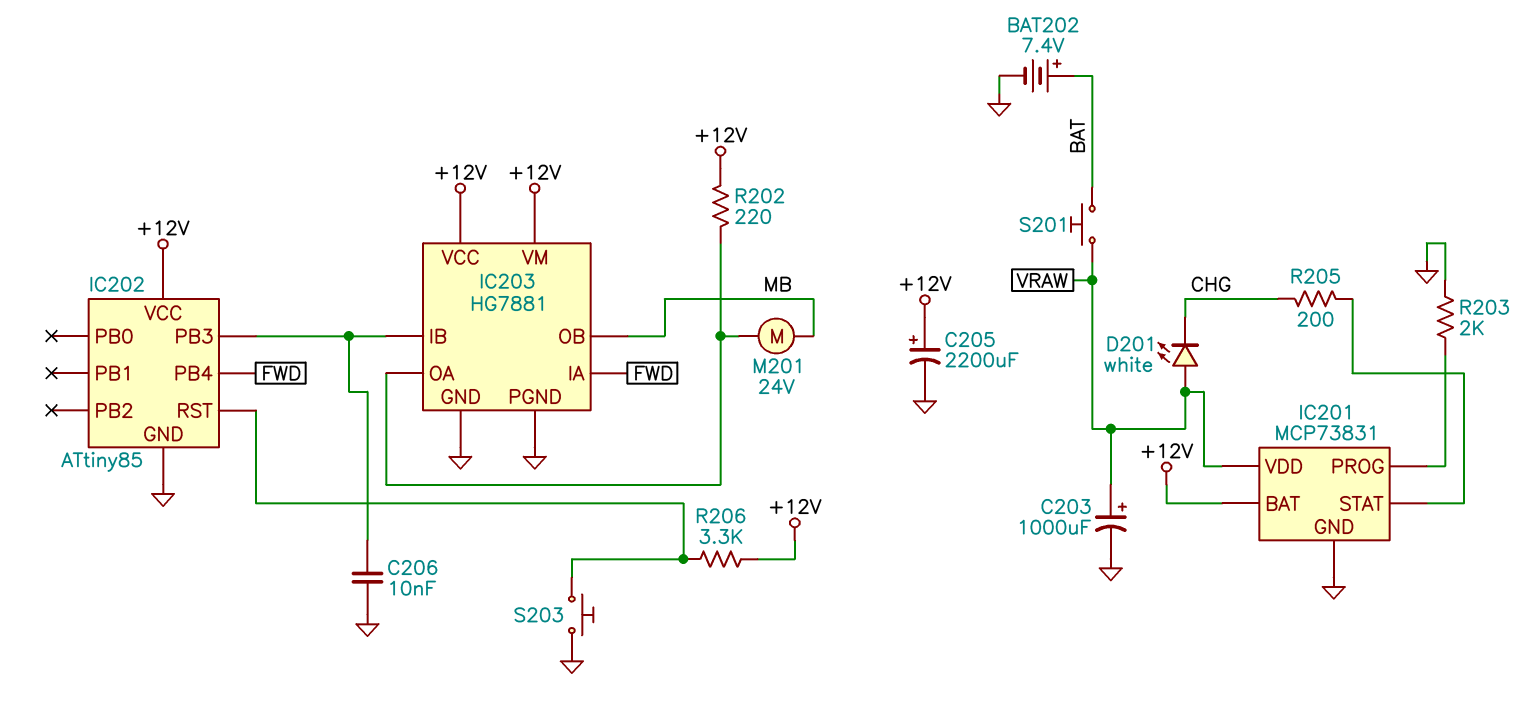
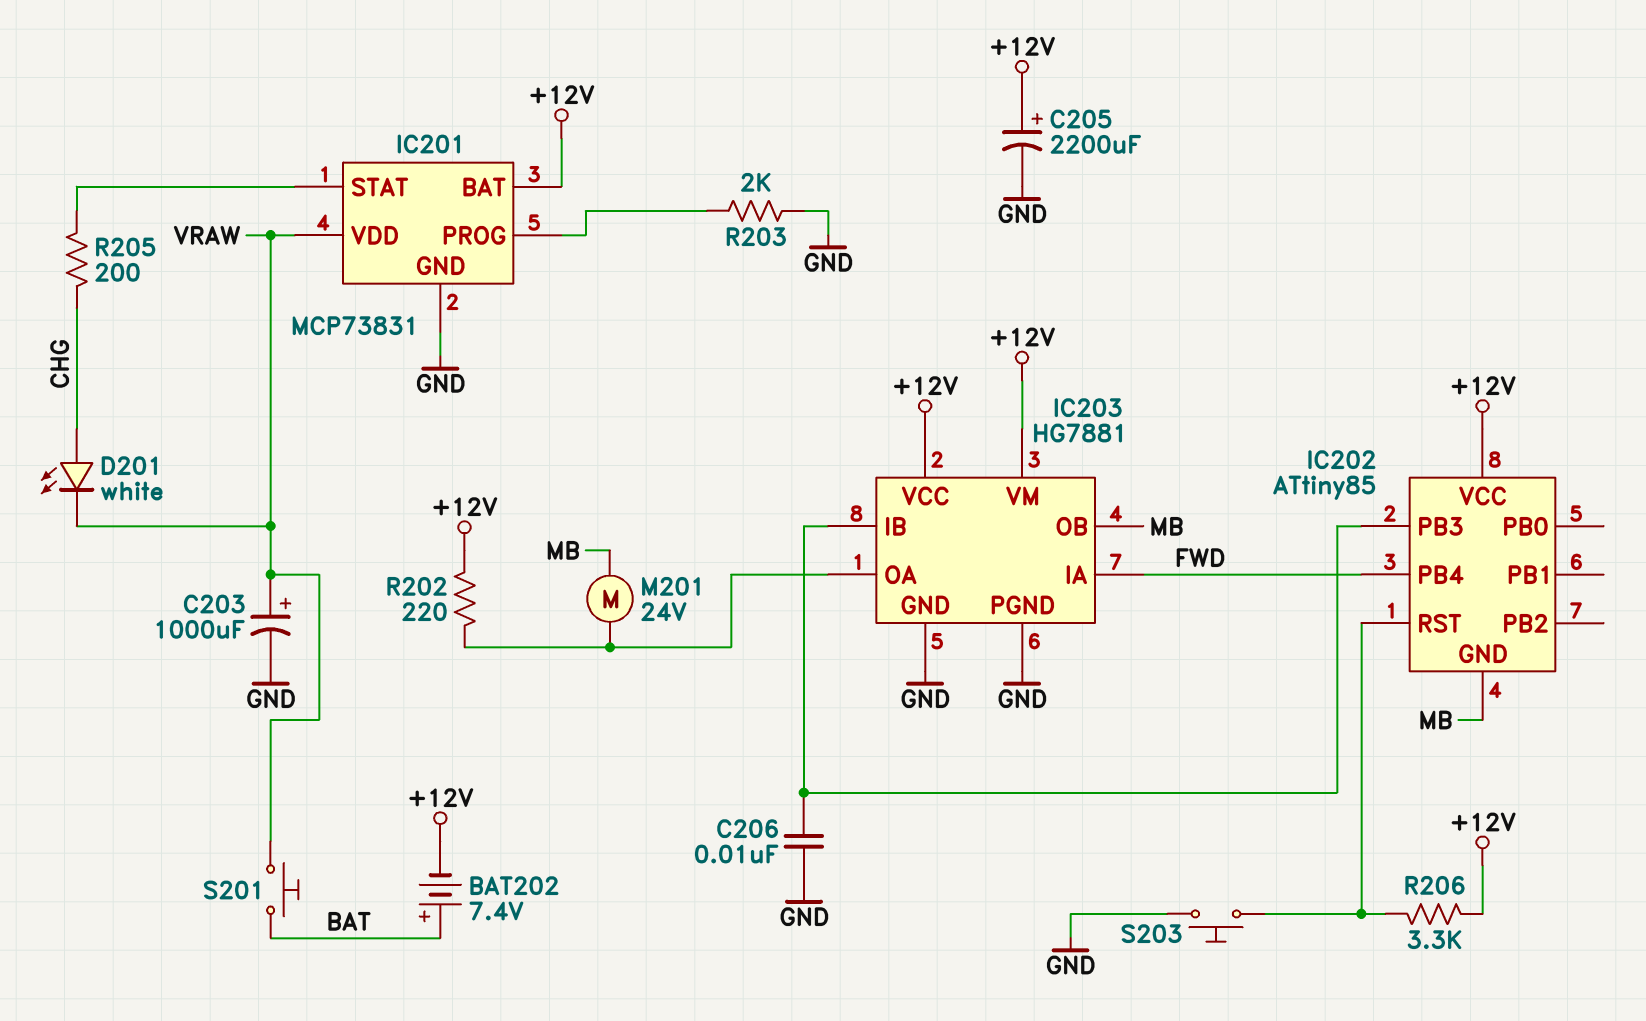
BAT202: 7.4V (plus BAT, minus GND) -> 7.4V (plus BAT, minus +12V)
D201: LED white (A VRAW, K CHG) -> LED white (A CHG, K VRAW)
IC202 pin GND: GND -> MB

